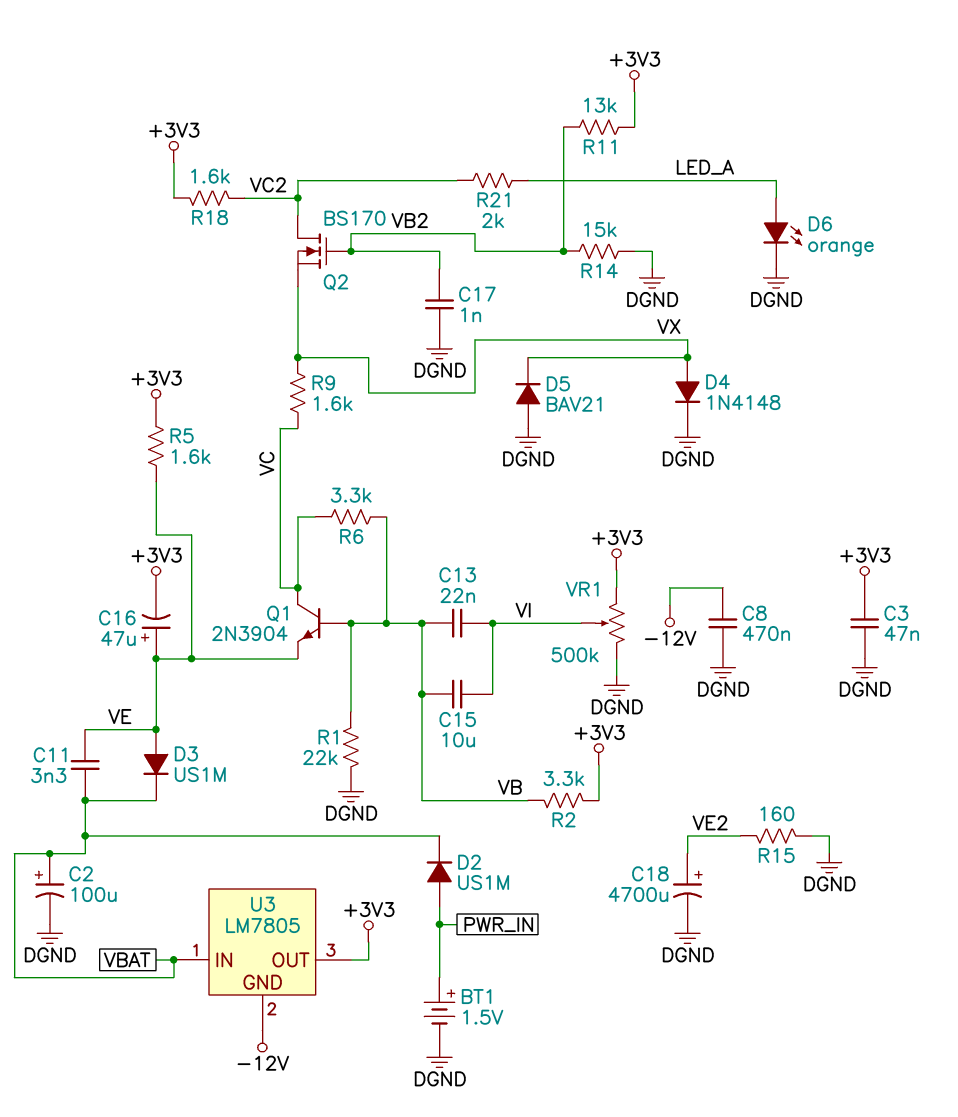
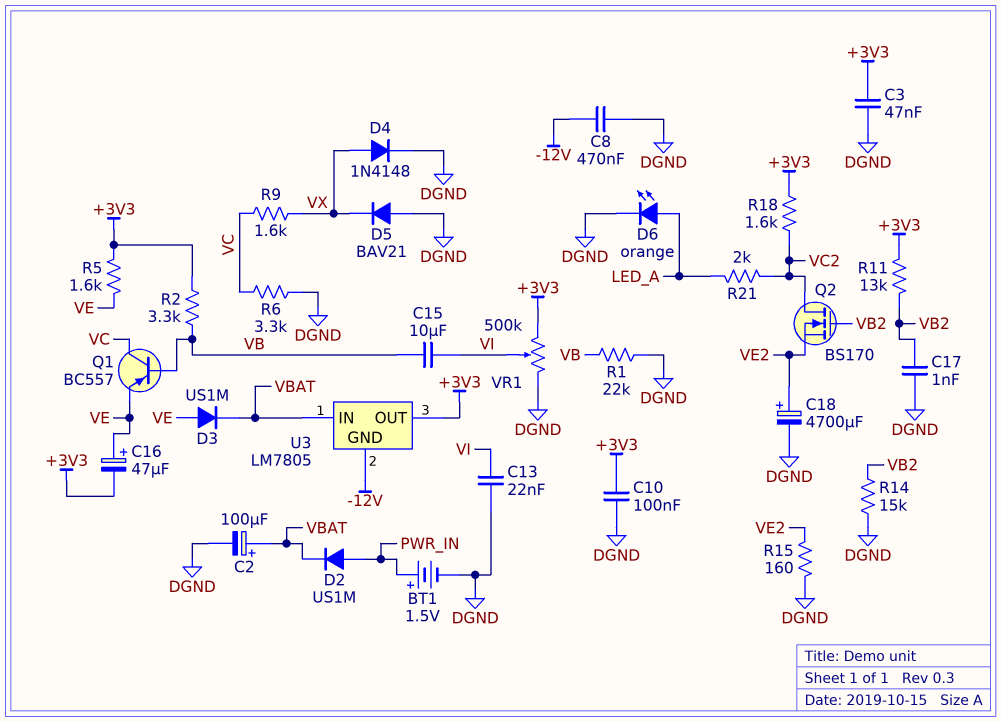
C10: none -> 100nF (+3V3, DGND)
C11: 3.3nF (VBAT, VE) -> none
C13: 22nF (VB, VI) -> 22nF (DGND, VI)
Q1: NPN 2N3904 (B VB, C VC, E VE) -> PNP BC557 (B VB, C VC, E VE)
Q2: NMOS BS170 (G VB2, D VC2, S VX) -> NMOS BS170 (G VB2, D VC2, S VE2)
R6: 3.3k (VB, VC) -> 3.3k (DGND, VC)

